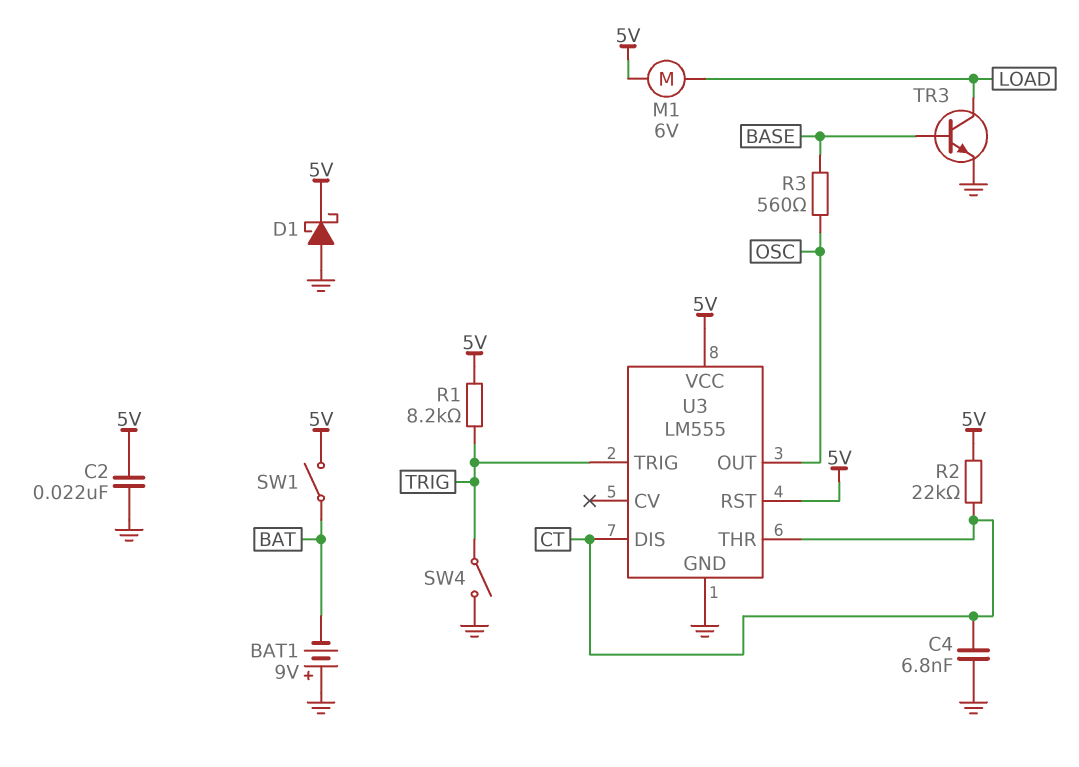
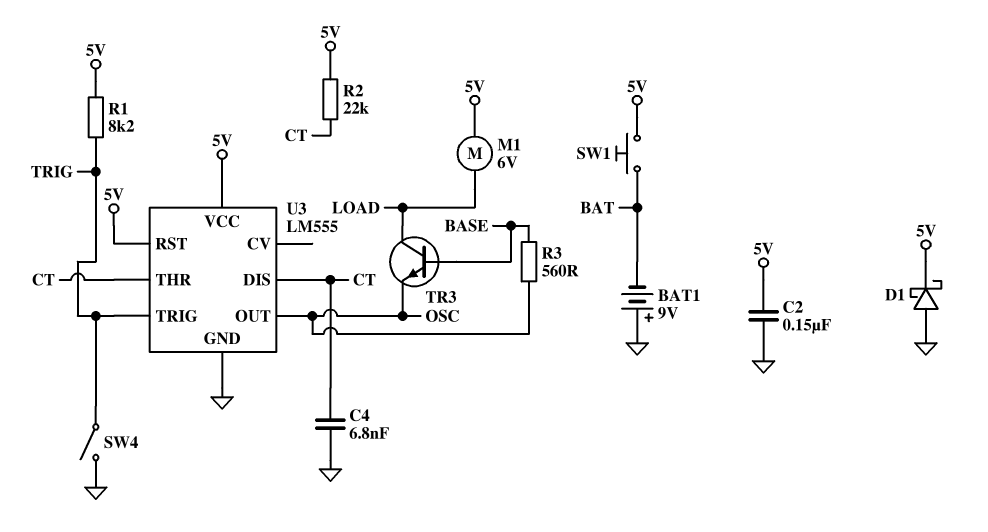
C2: 22nF (5V, GND) -> 150nF (5V, GND)
SW1: switch (5V, BAT) -> button (5V, BAT)
TR3: NPN (B BASE, C LOAD, E GND) -> NPN (B BASE, C LOAD, E OSC)

